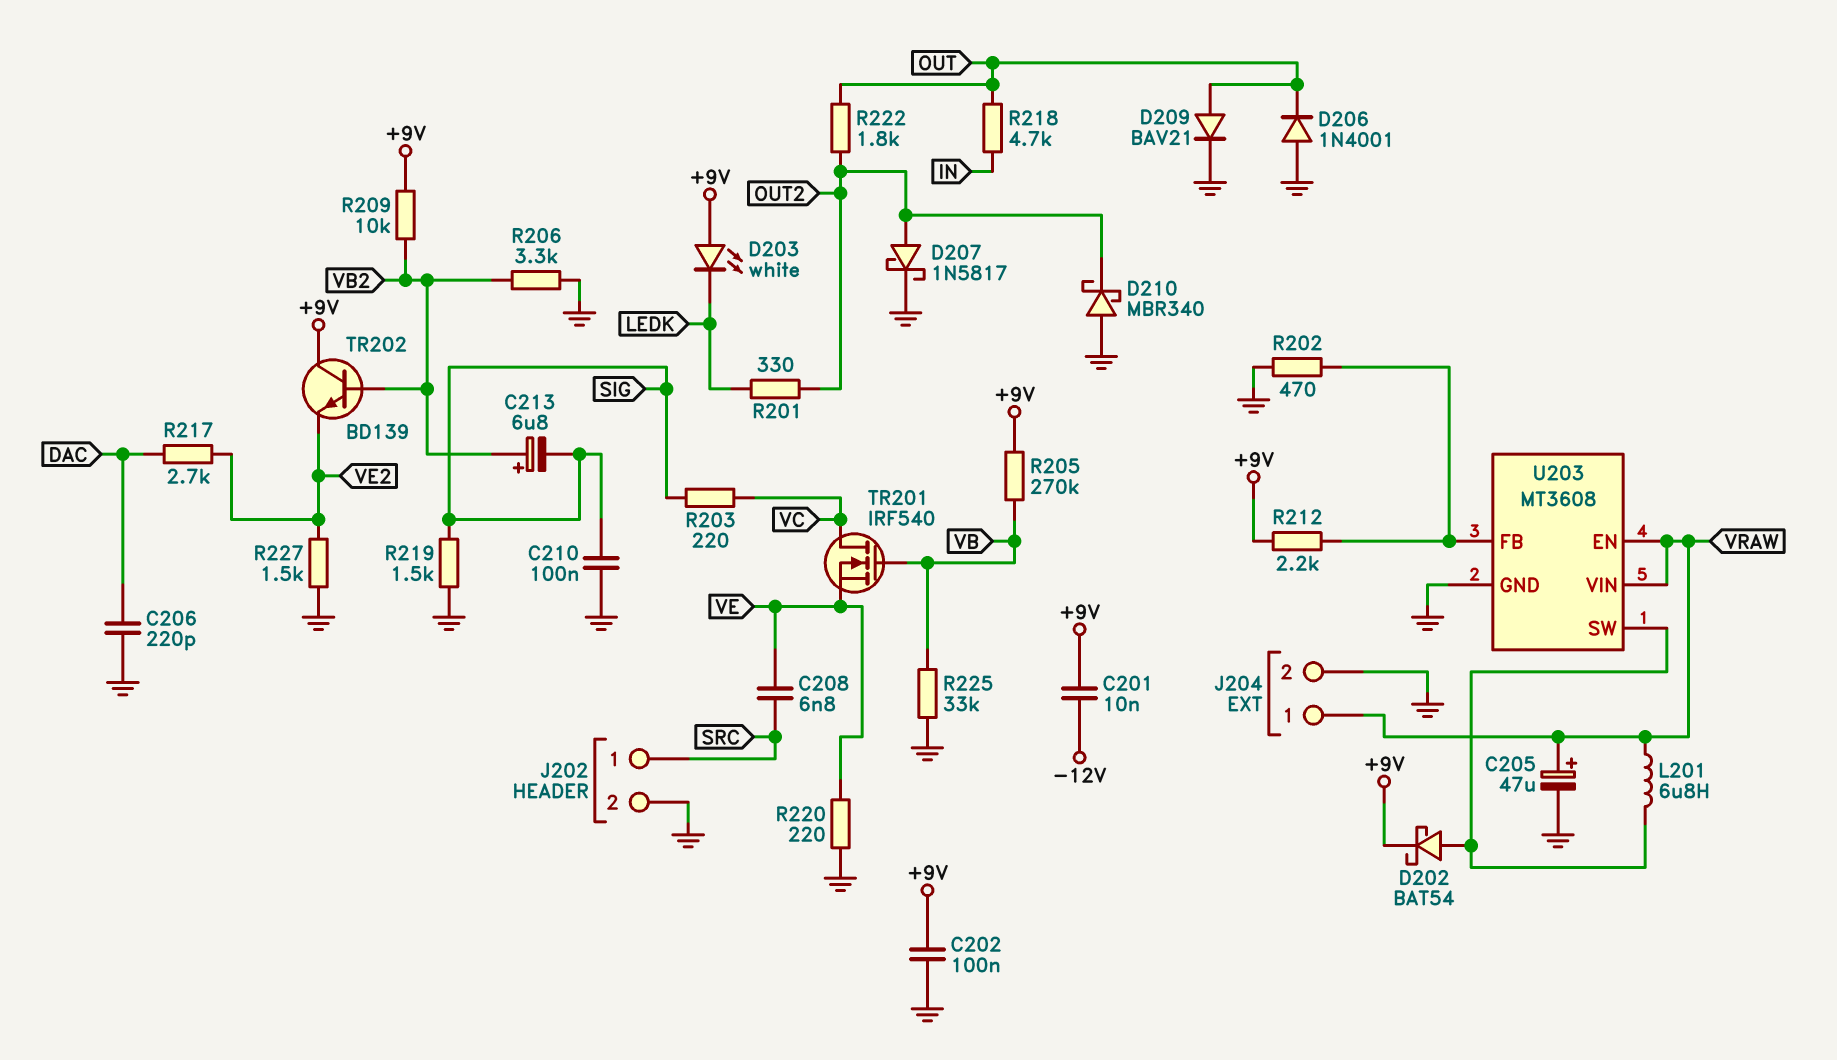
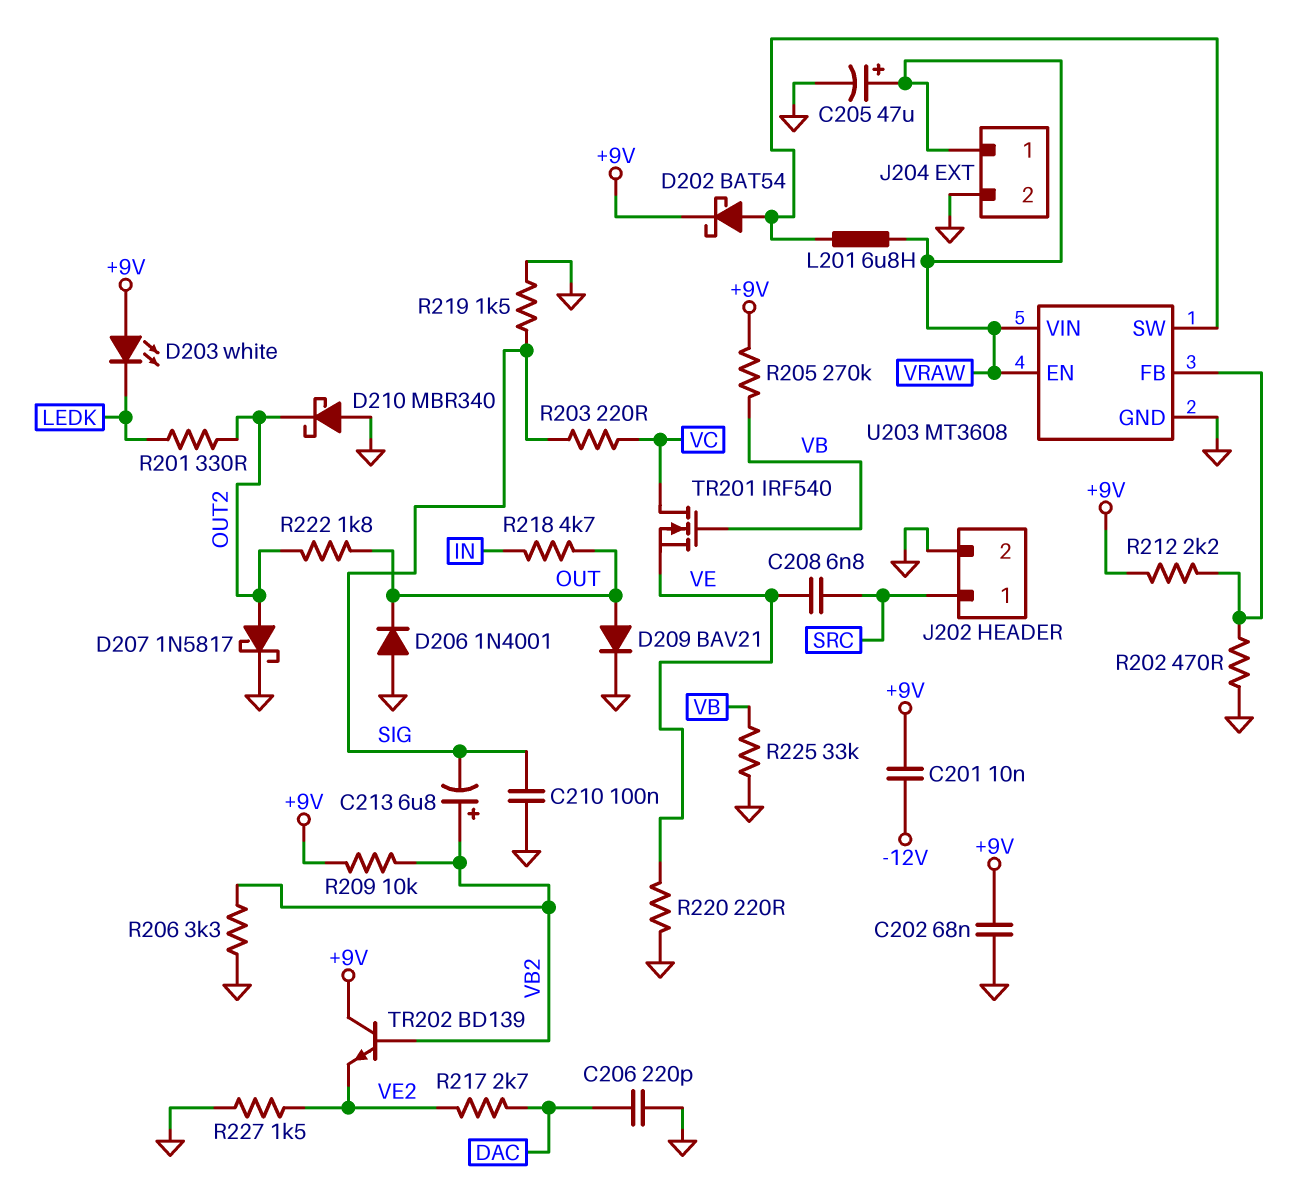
C202: 100nF (+9V, GND) -> 68nF (+9V, GND)

